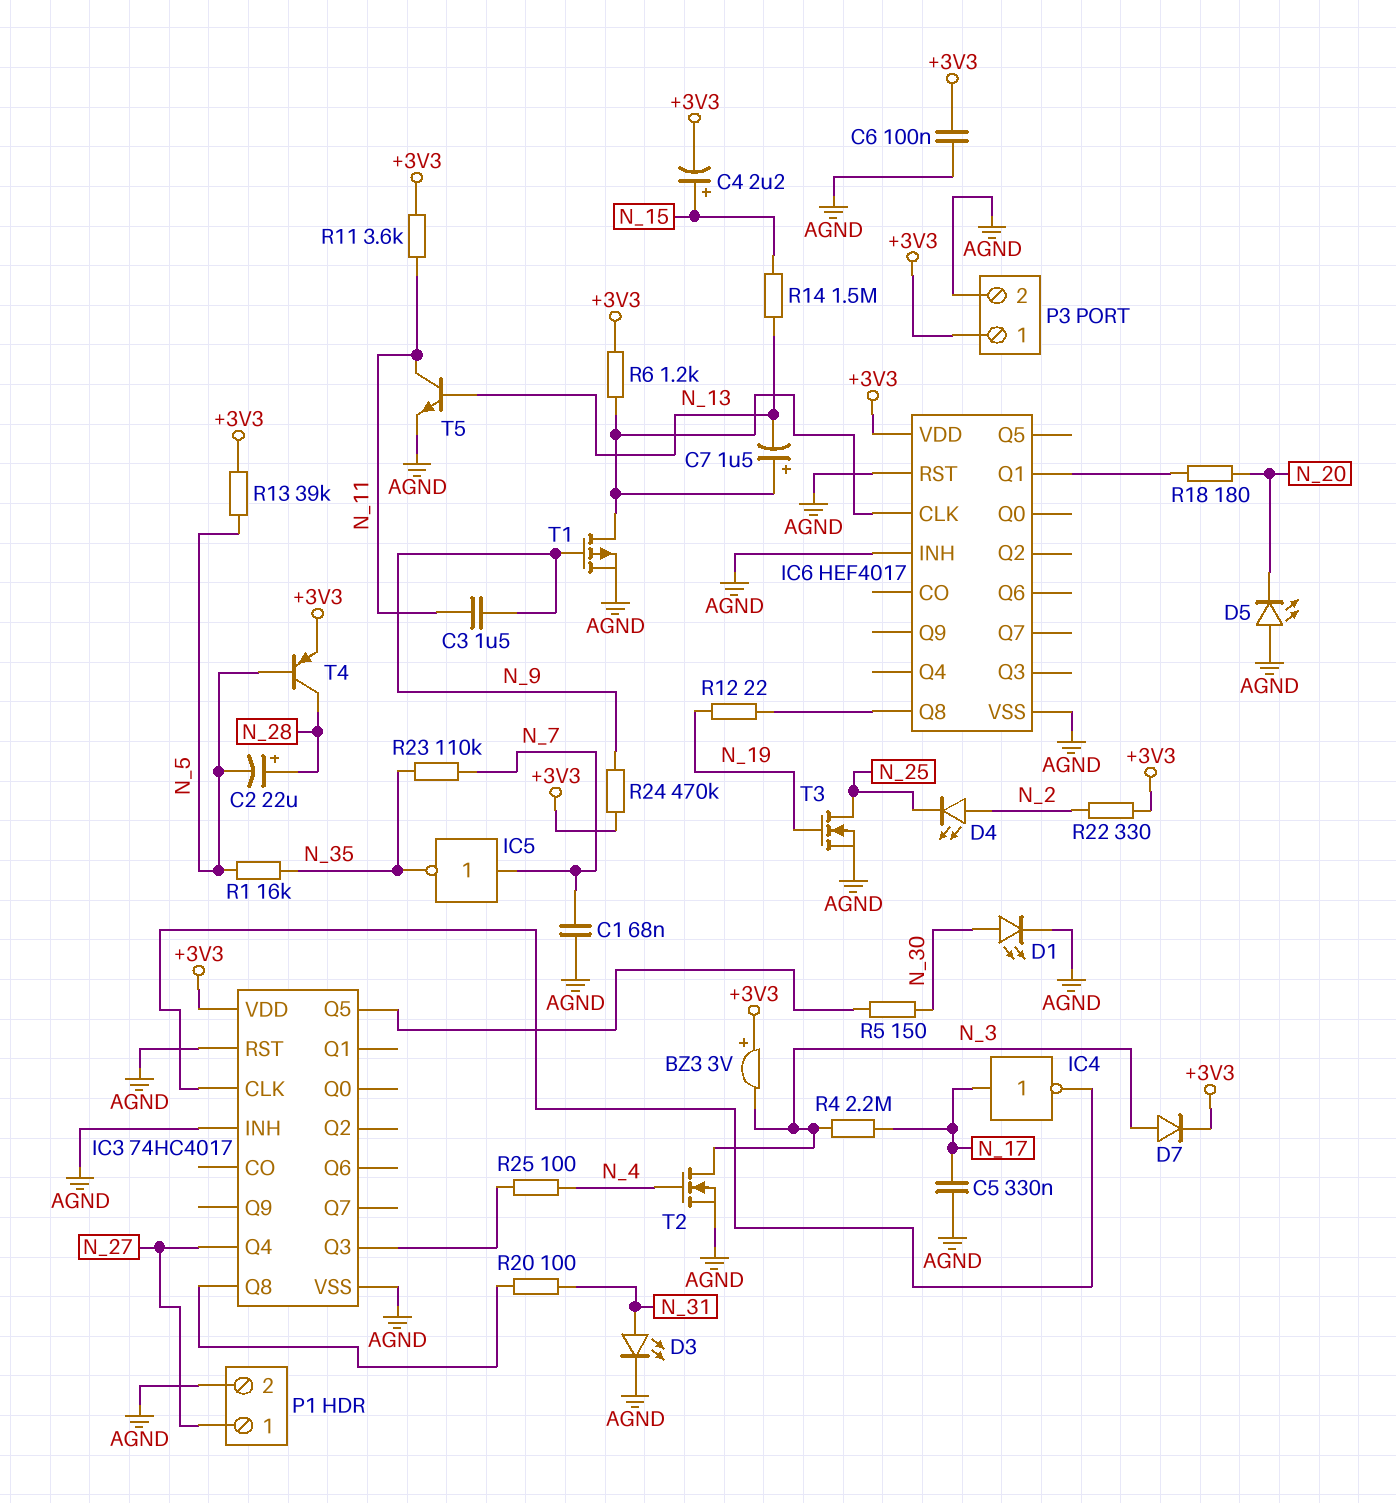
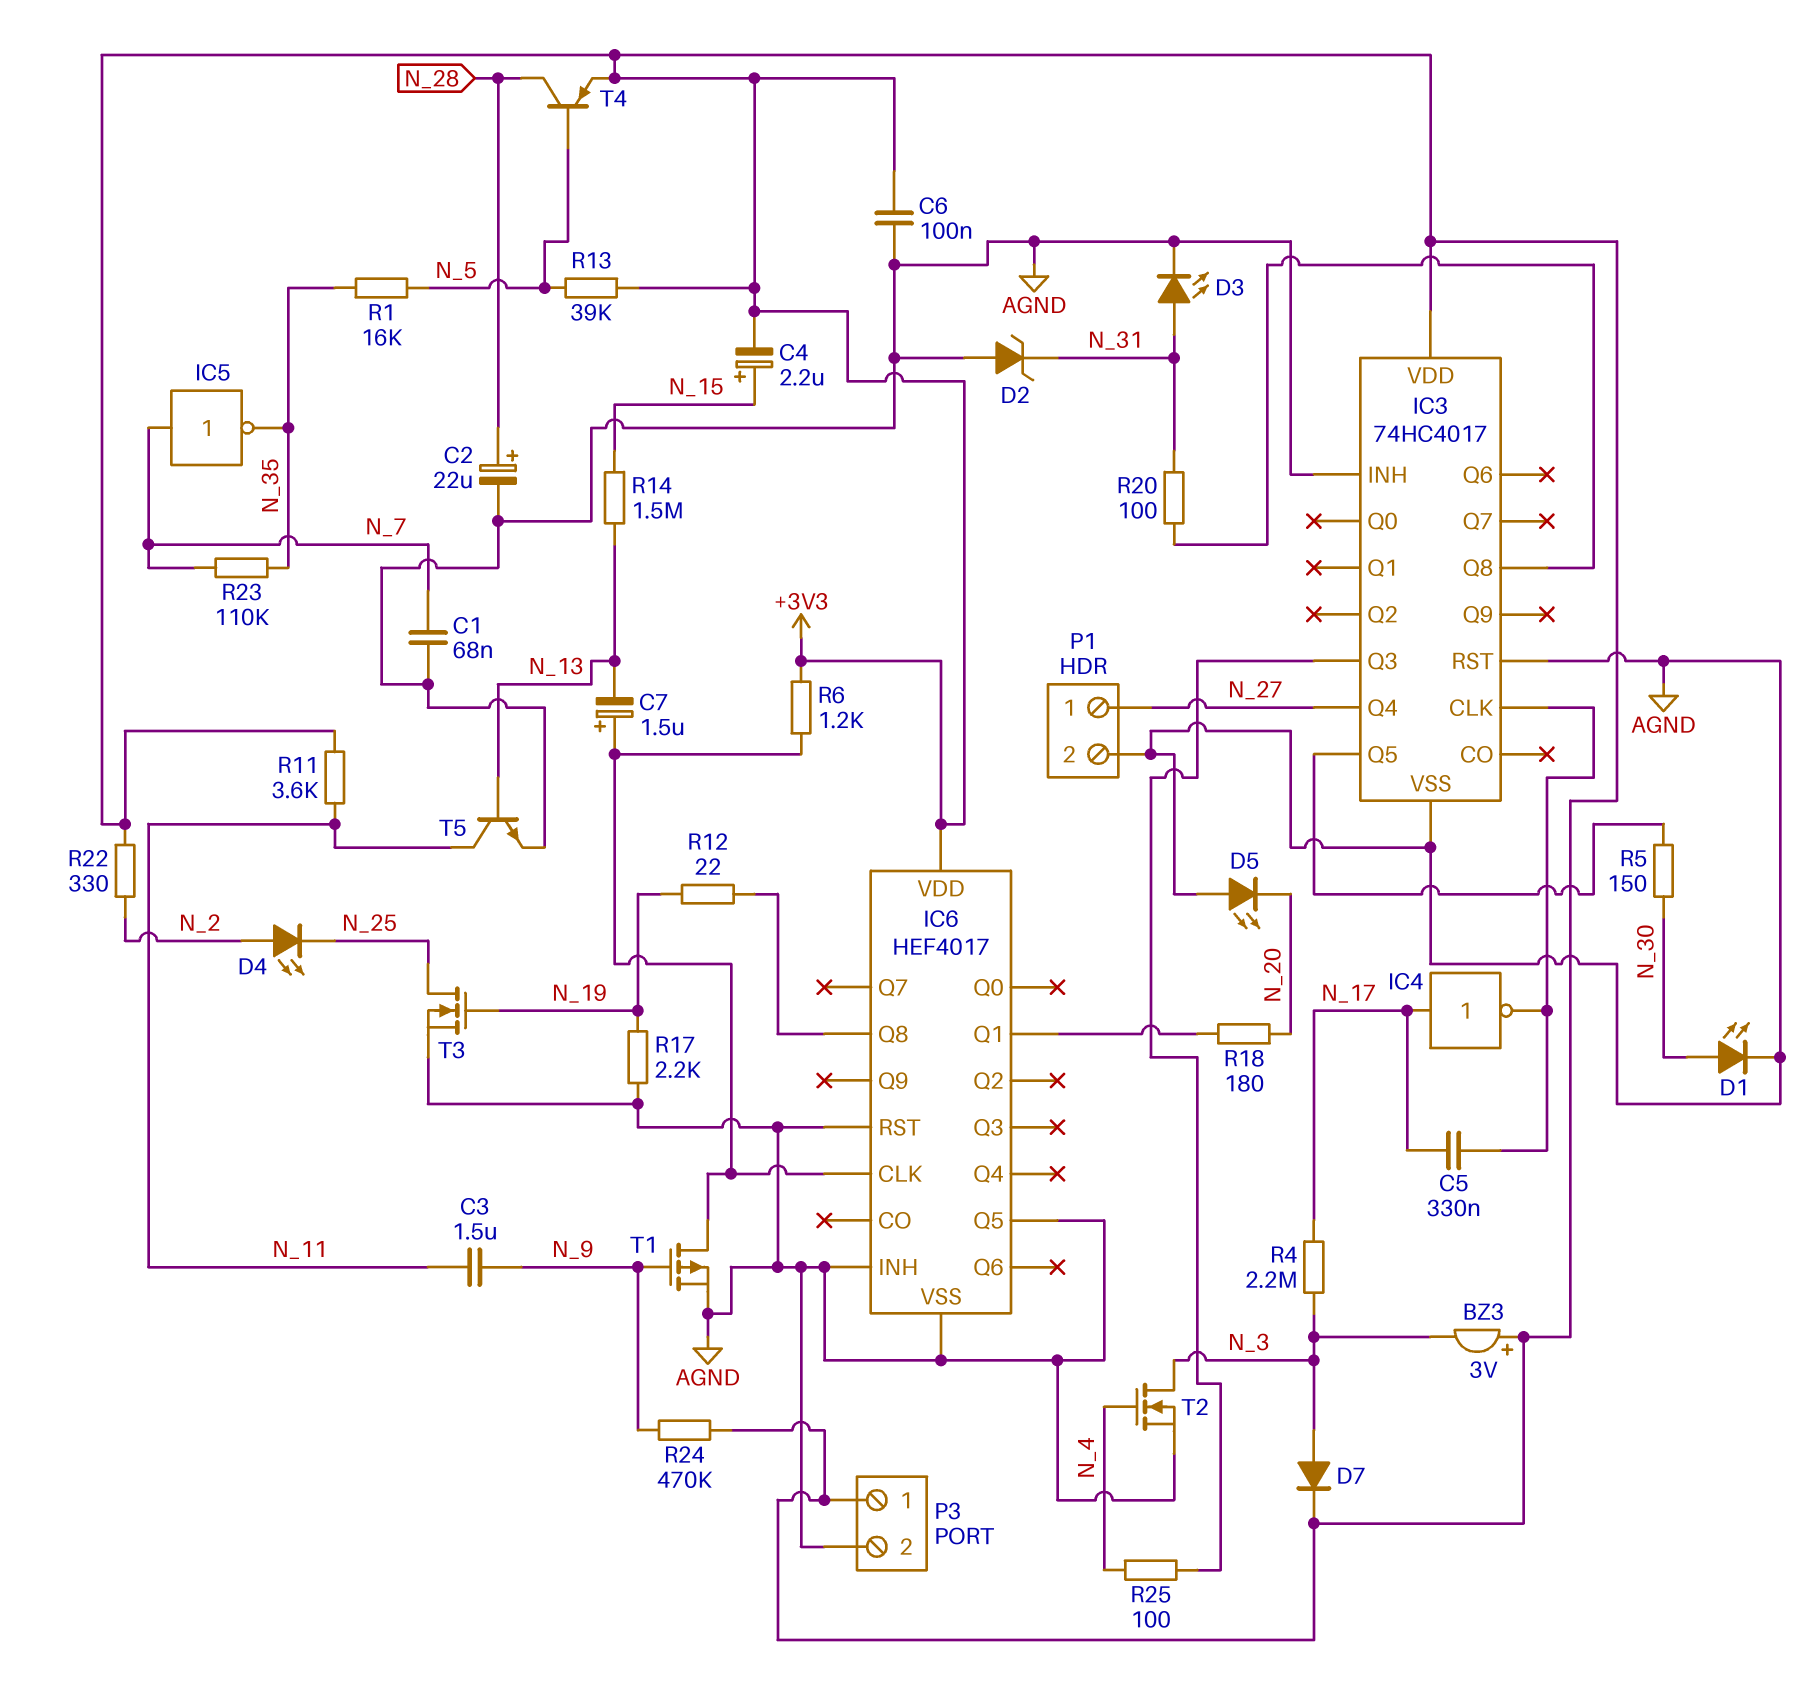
C2: 22uF (plus N_28, minus N_5) -> 22uF (plus N_28, minus AGND)
C5: 330nF (AGND, N_17) -> 330nF (IC3/CLK, N_17)
D2: none -> zener (A AGND, K N_31)
IC6 pin Q5: none -> AGND
R17: none -> 2.2k (AGND, N_19)

